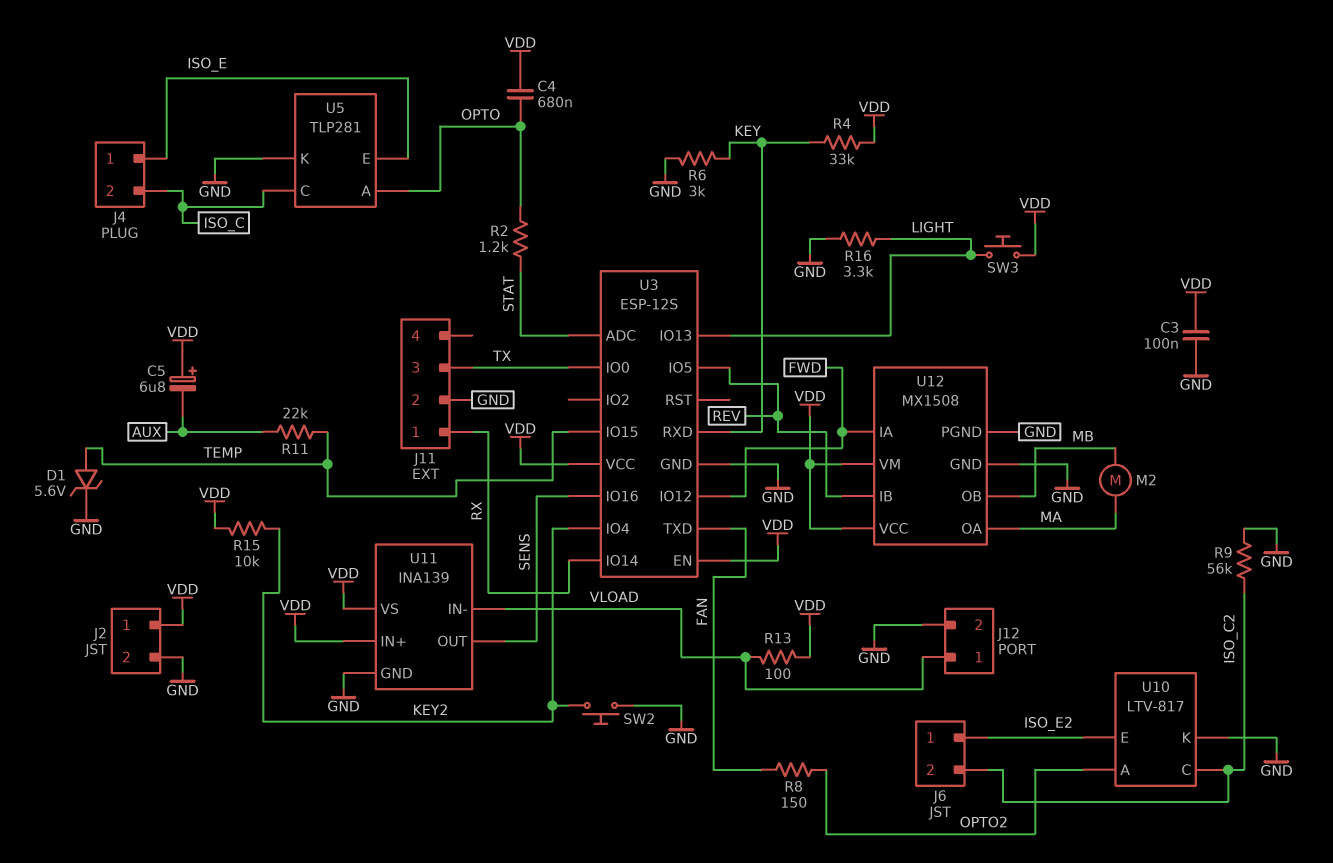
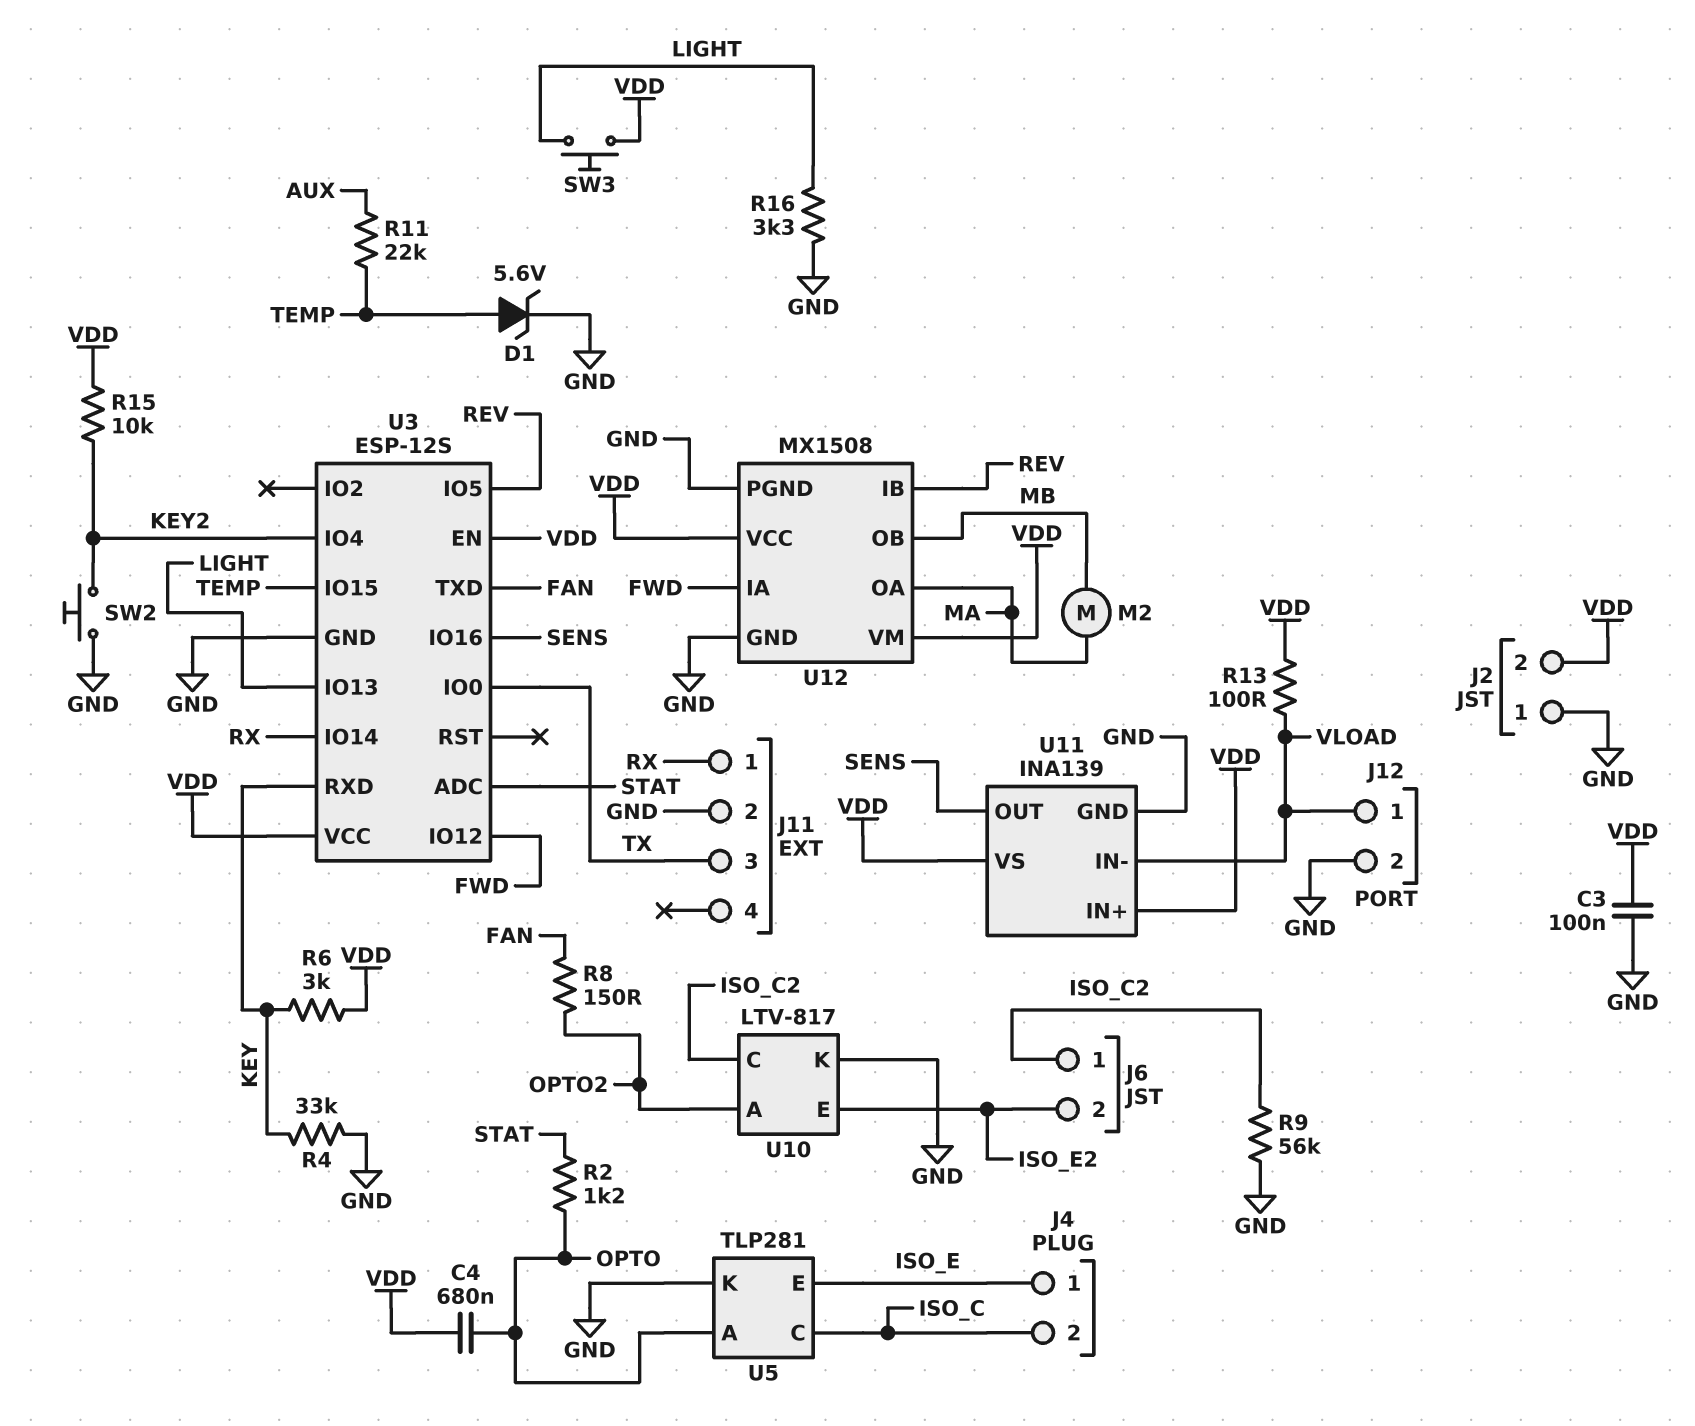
C5: 6.8uF (plus VDD, minus AUX) -> none
J2 pin 1: VDD -> GND
J2 pin 2: GND -> VDD
J6 pin 1: ISO_E2 -> ISO_C2
J6 pin 2: ISO_C2 -> ISO_E2
R4: 33k (KEY, VDD) -> 33k (GND, KEY)
R6: 3k (GND, KEY) -> 3k (KEY, VDD)

